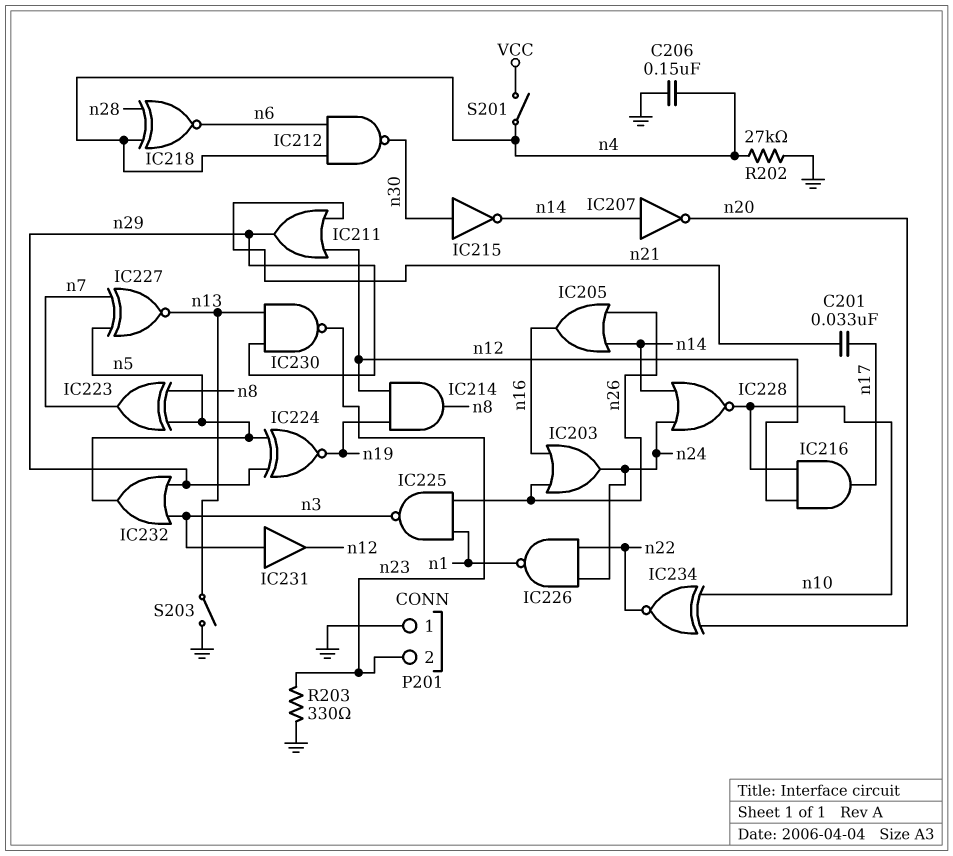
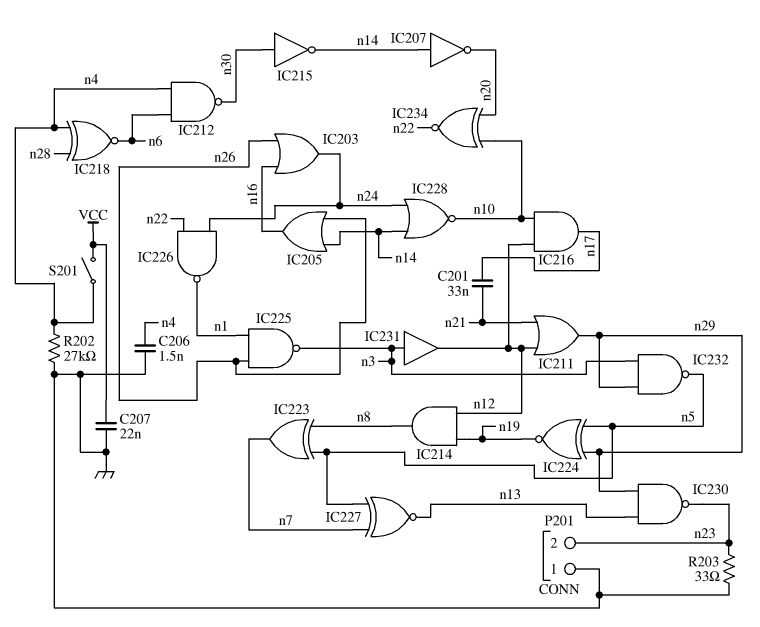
C206: 150nF (GND, n4) -> 1.5nF (GND, n4)
C207: none -> 22nF (GND, VCC)
IC232: OR (in n3, in n29, out n5) -> NAND (in n3, in n29, out n5)
R203: 330 (GND, n23) -> 33 (GND, n23)
S203: switch (GND, n13) -> none

